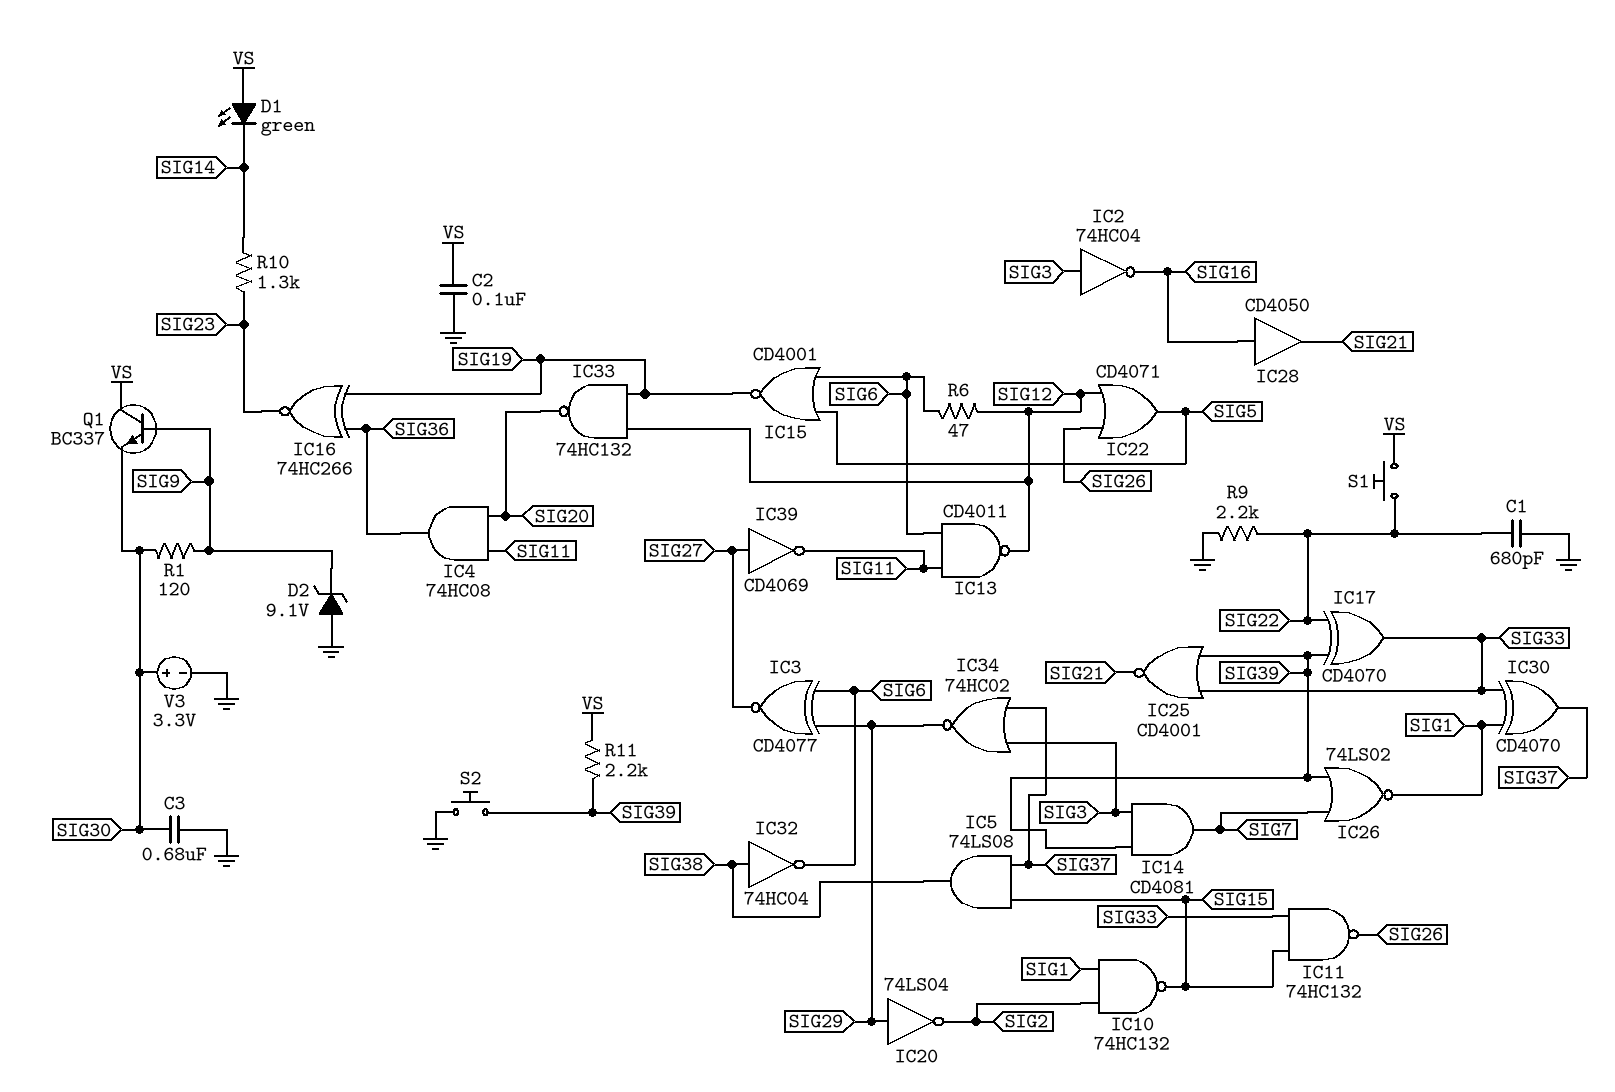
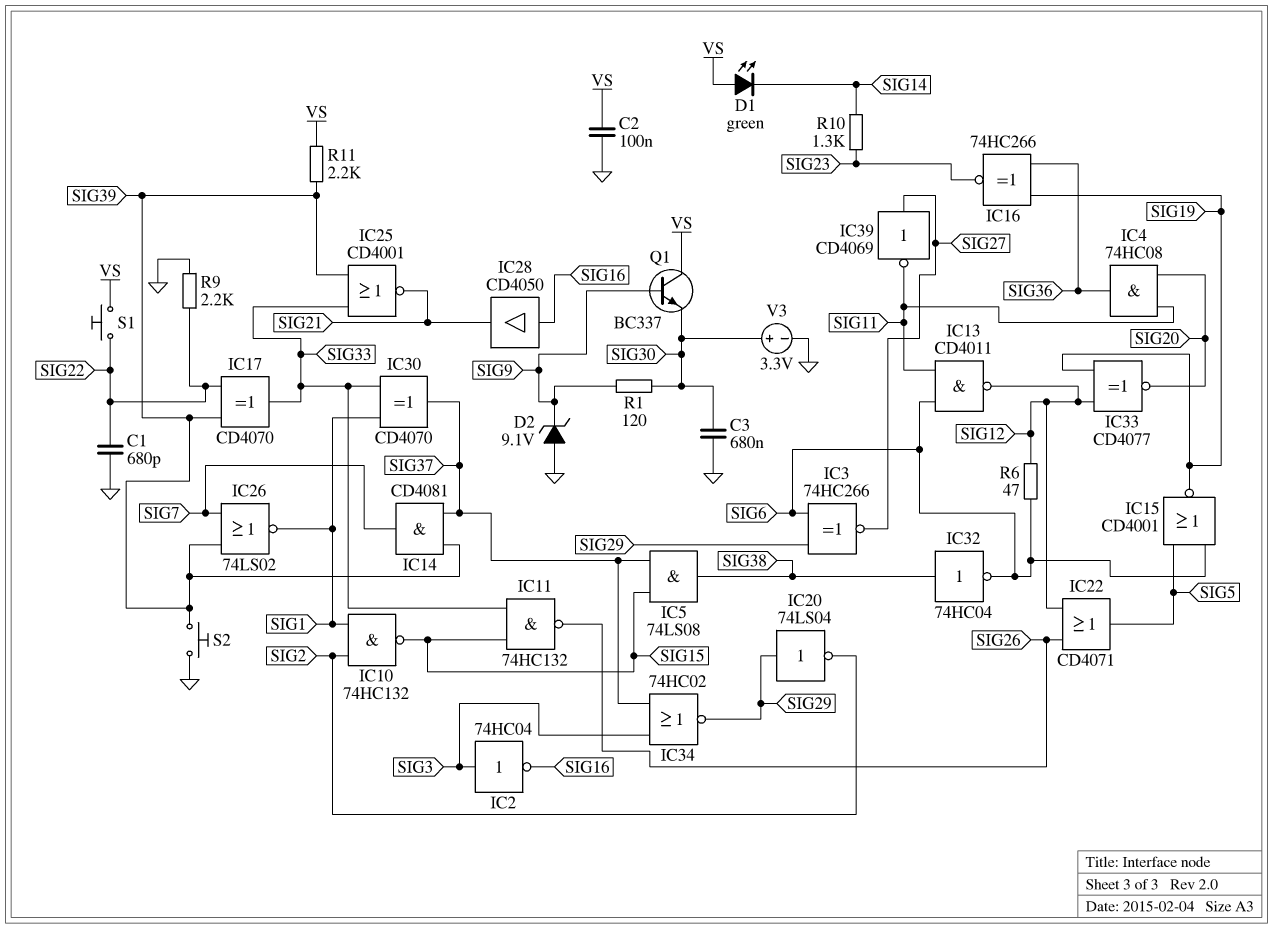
IC3: XNOR CD4077 (in SIG6, in SIG29, out SIG27) -> XNOR 74HC266 (in SIG6, in SIG29, out SIG27)
IC14: AND CD4081 (in SIG3, in SIG39, out SIG7) -> AND CD4081 (in SIG37, in SIG39, out SIG7)
IC33: NAND 74HC132 (in SIG12, in SIG19, out SIG20) -> XNOR CD4077 (in SIG12, in SIG19, out SIG20)

